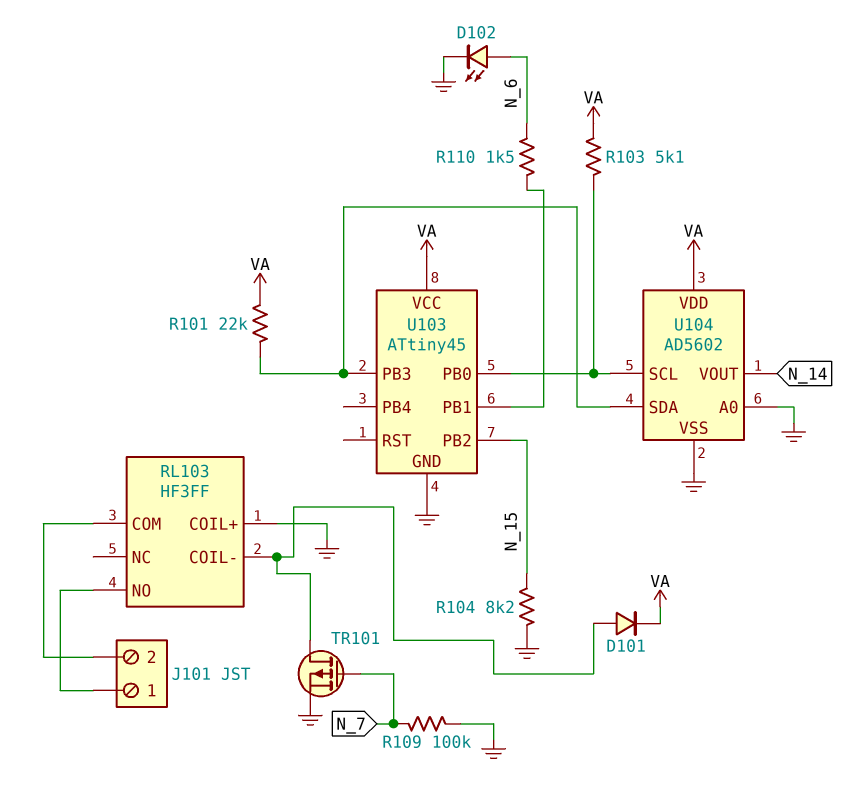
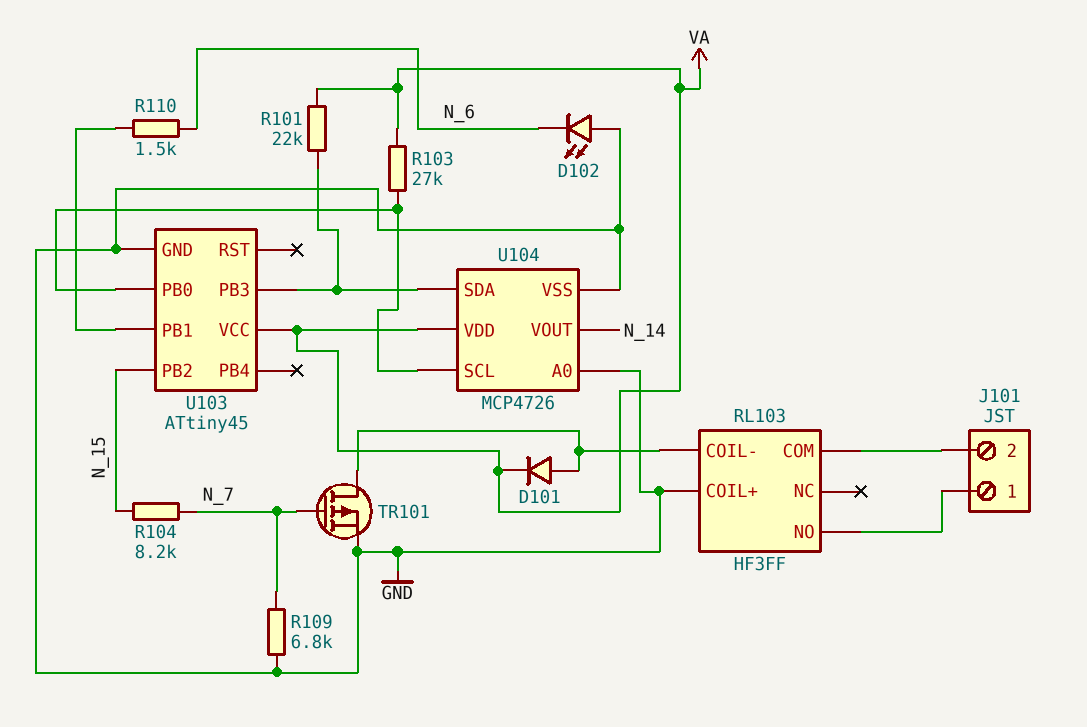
D102: LED (A N_6, K GND) -> LED (A GND, K N_6)
R103: 5.1k (U103/PB0, VA) -> 27k (U103/PB0, VA)
R104: 8.2k (GND, N_15) -> 8.2k (N_7, N_15)
R109: 100k (GND, N_7) -> 6.8k (GND, N_7)
U104: AD5602 -> MCP4726

